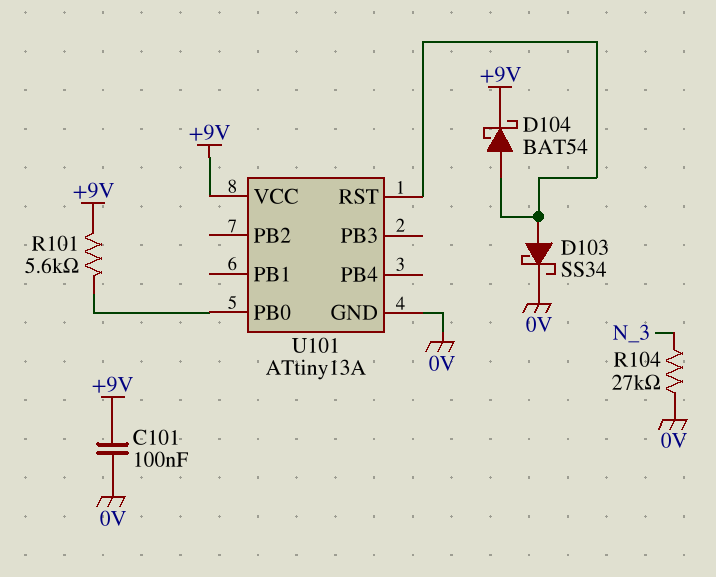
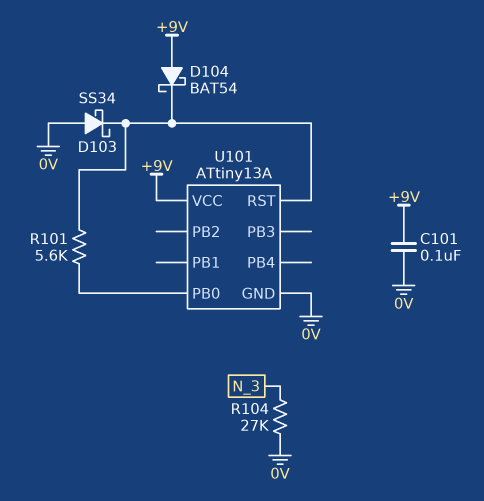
D103: schottky SS34 (A U101/RST, K 0V) -> schottky SS34 (A 0V, K U101/RST)
D104: schottky BAT54 (A U101/RST, K +9V) -> schottky BAT54 (A +9V, K U101/RST)
R101: 5.6k (+9V, U101/PB0) -> 5.6k (U101/PB0, U101/RST)

